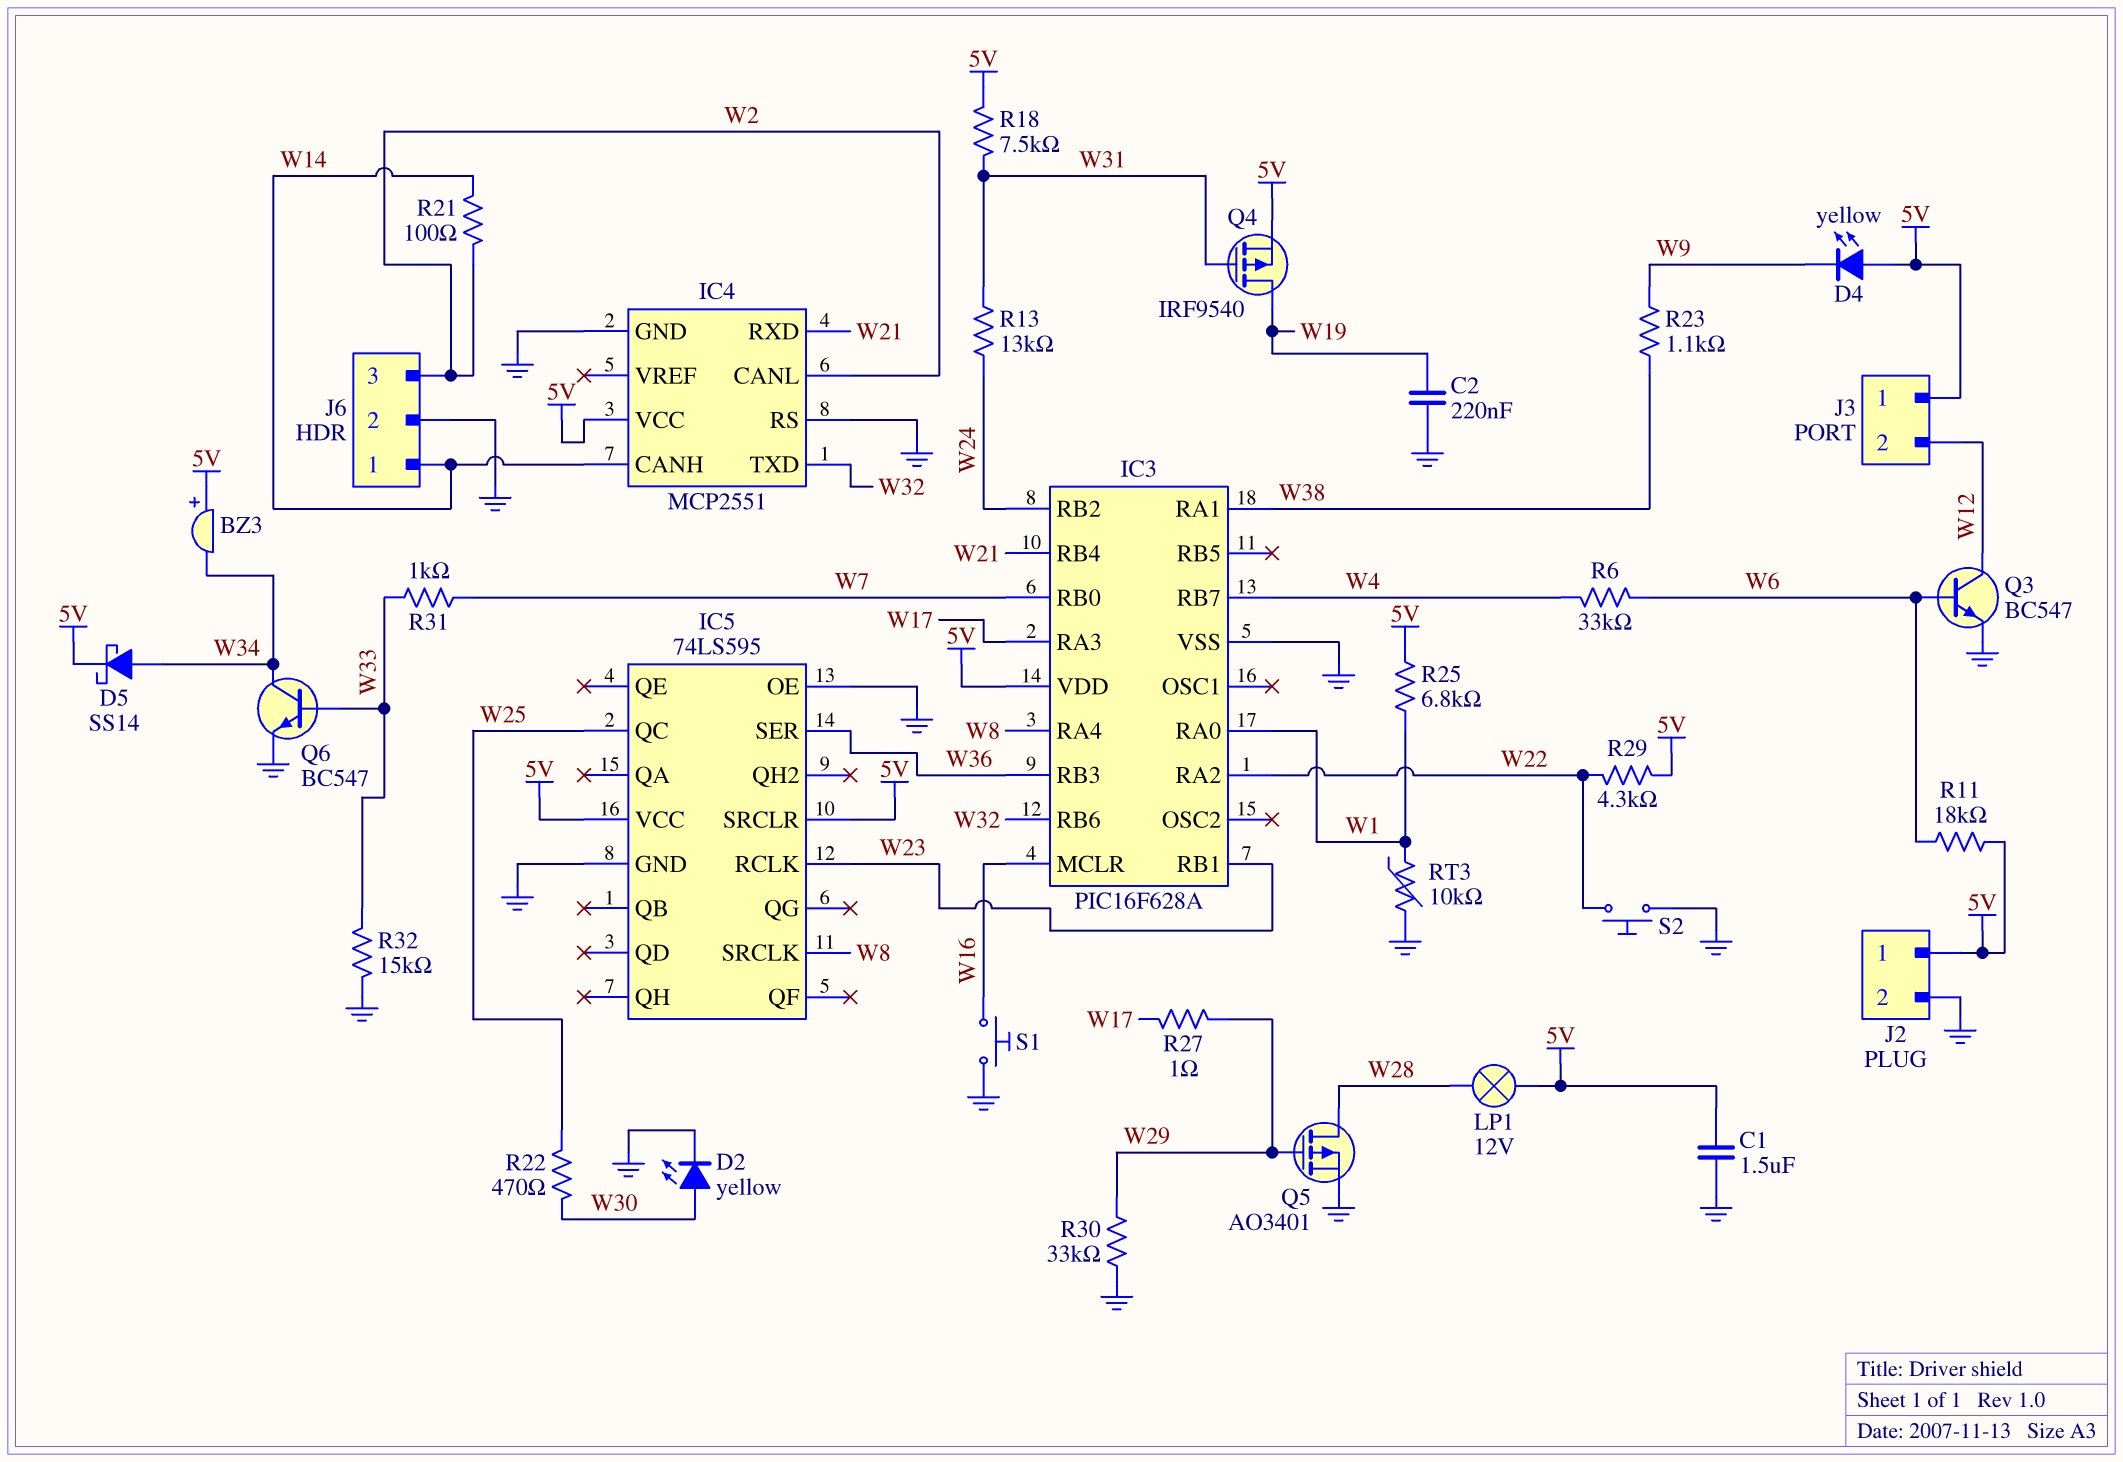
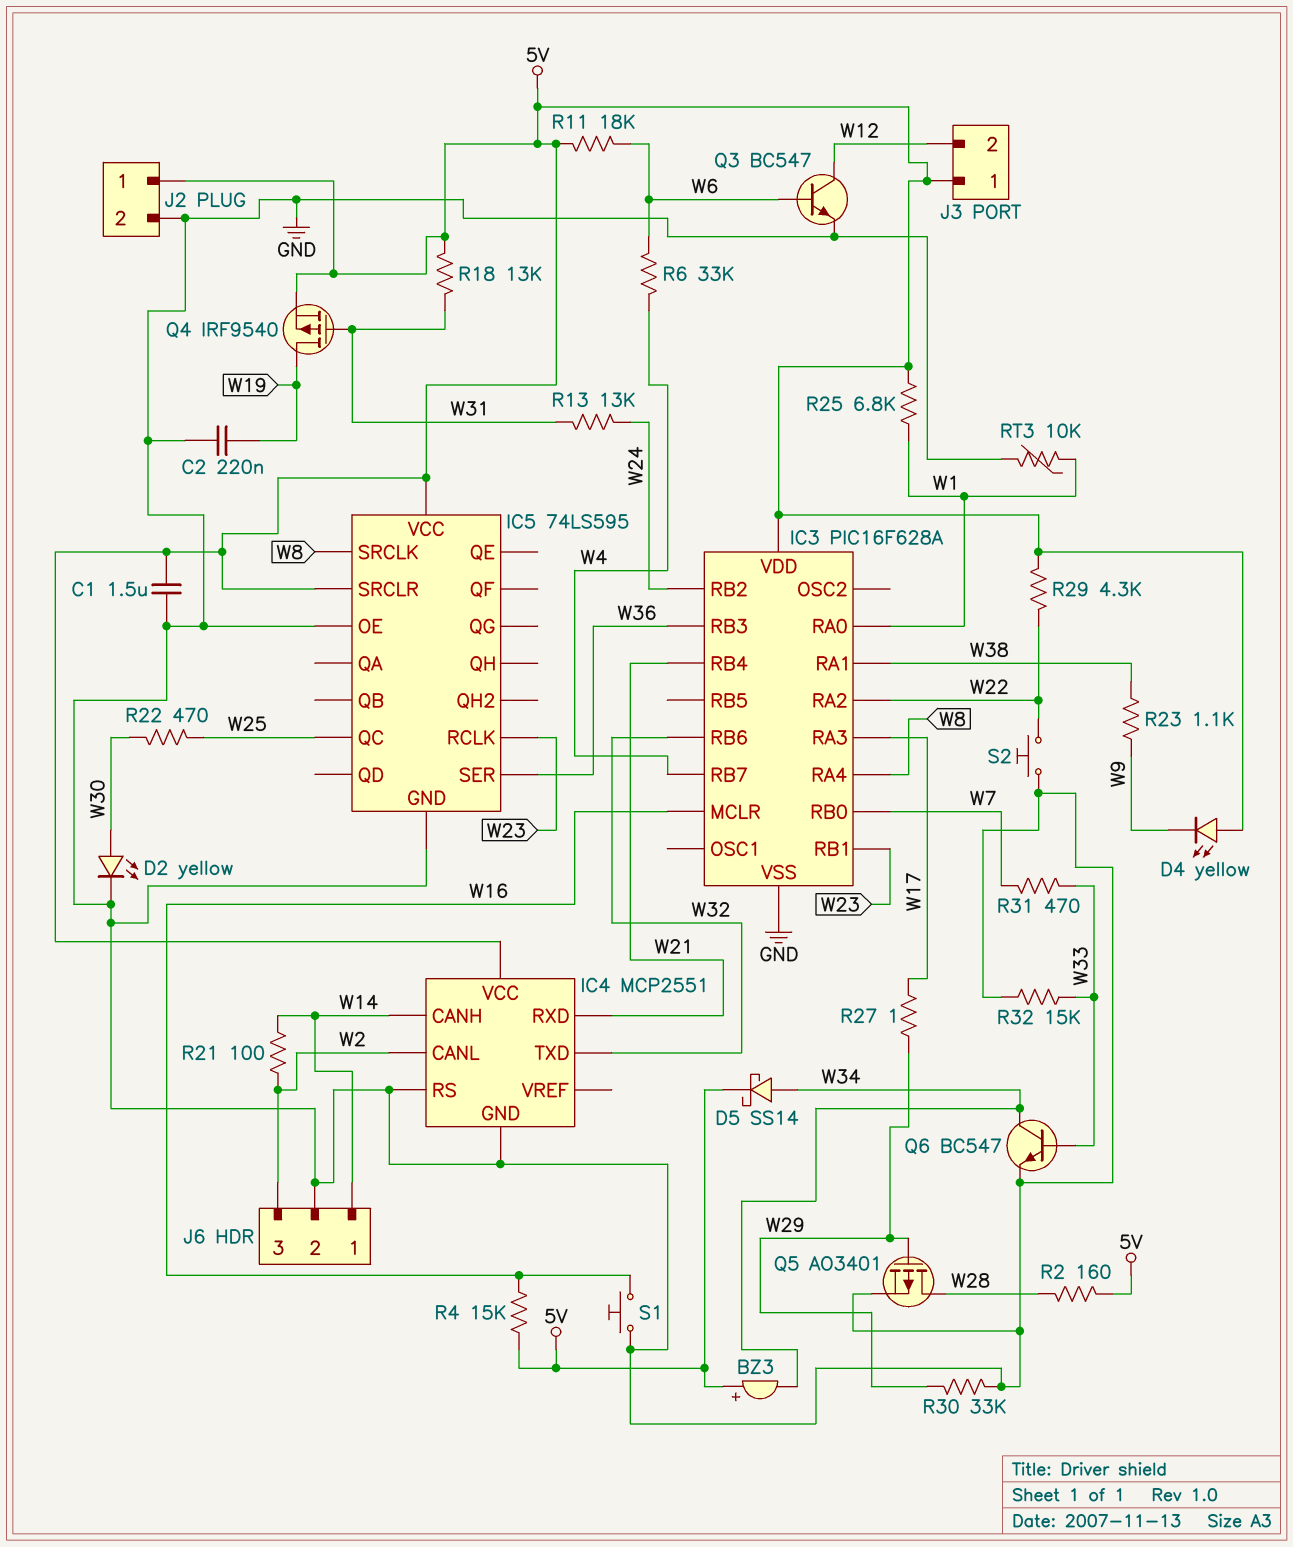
LP1: lamp 12V (5V, W28) -> none
R2: none -> 160 (5V, W28)
R4: none -> 15k (5V, W16)
R18: 7.5k (5V, W31) -> 13k (5V, W31)
R31: 1k (W7, W33) -> 470 (W7, W33)

